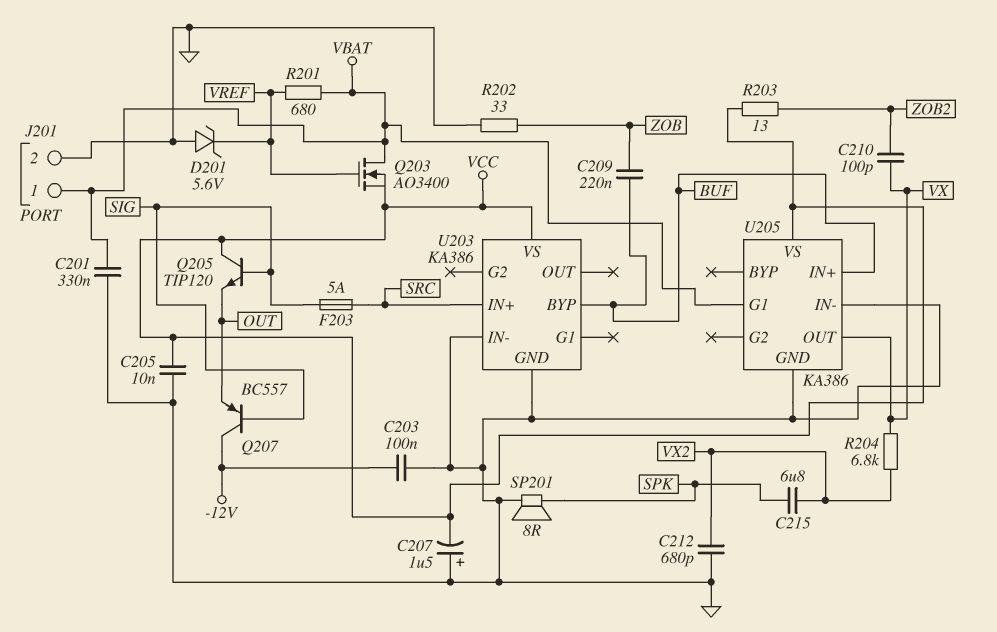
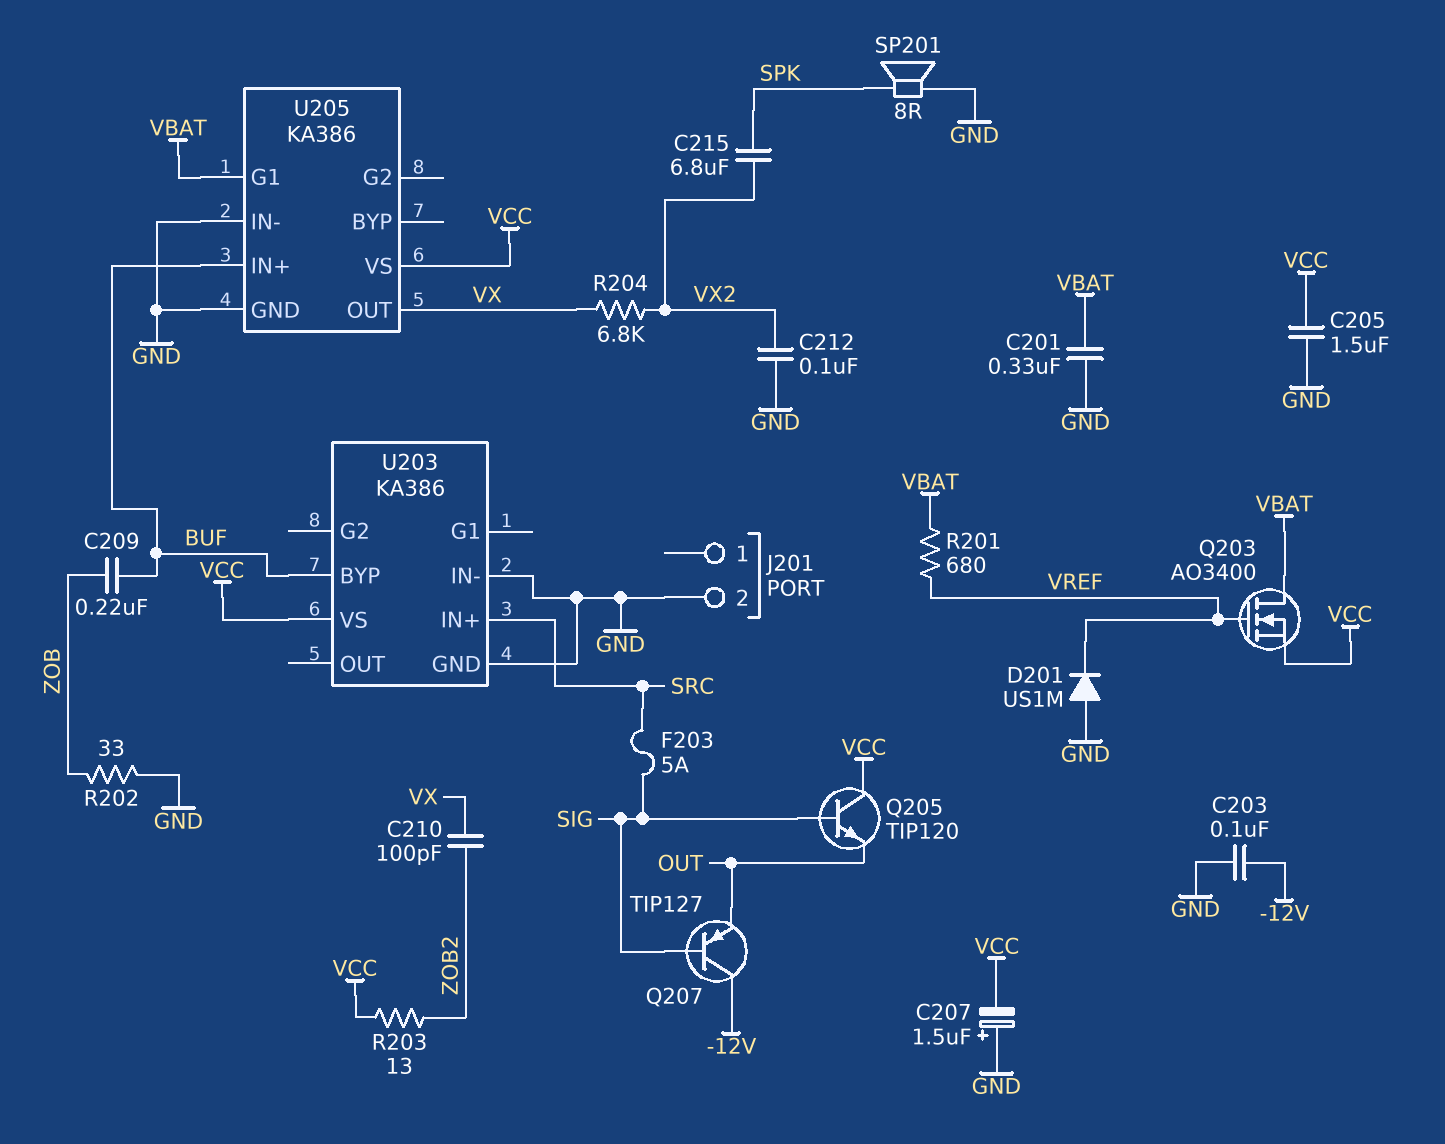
C205: 10nF (GND, VCC) -> 1.5uF (GND, VCC)
C212: 680pF (GND, VX2) -> 100nF (GND, VX2)
D201: zener 5.6V (A GND, K VREF) -> diode US1M (A GND, K VREF)
J201 pin 1: VBAT -> none
Q207: PNP BC557 (B SIG, C -12V, E OUT) -> PNP TIP127 (B SIG, C -12V, E OUT)

